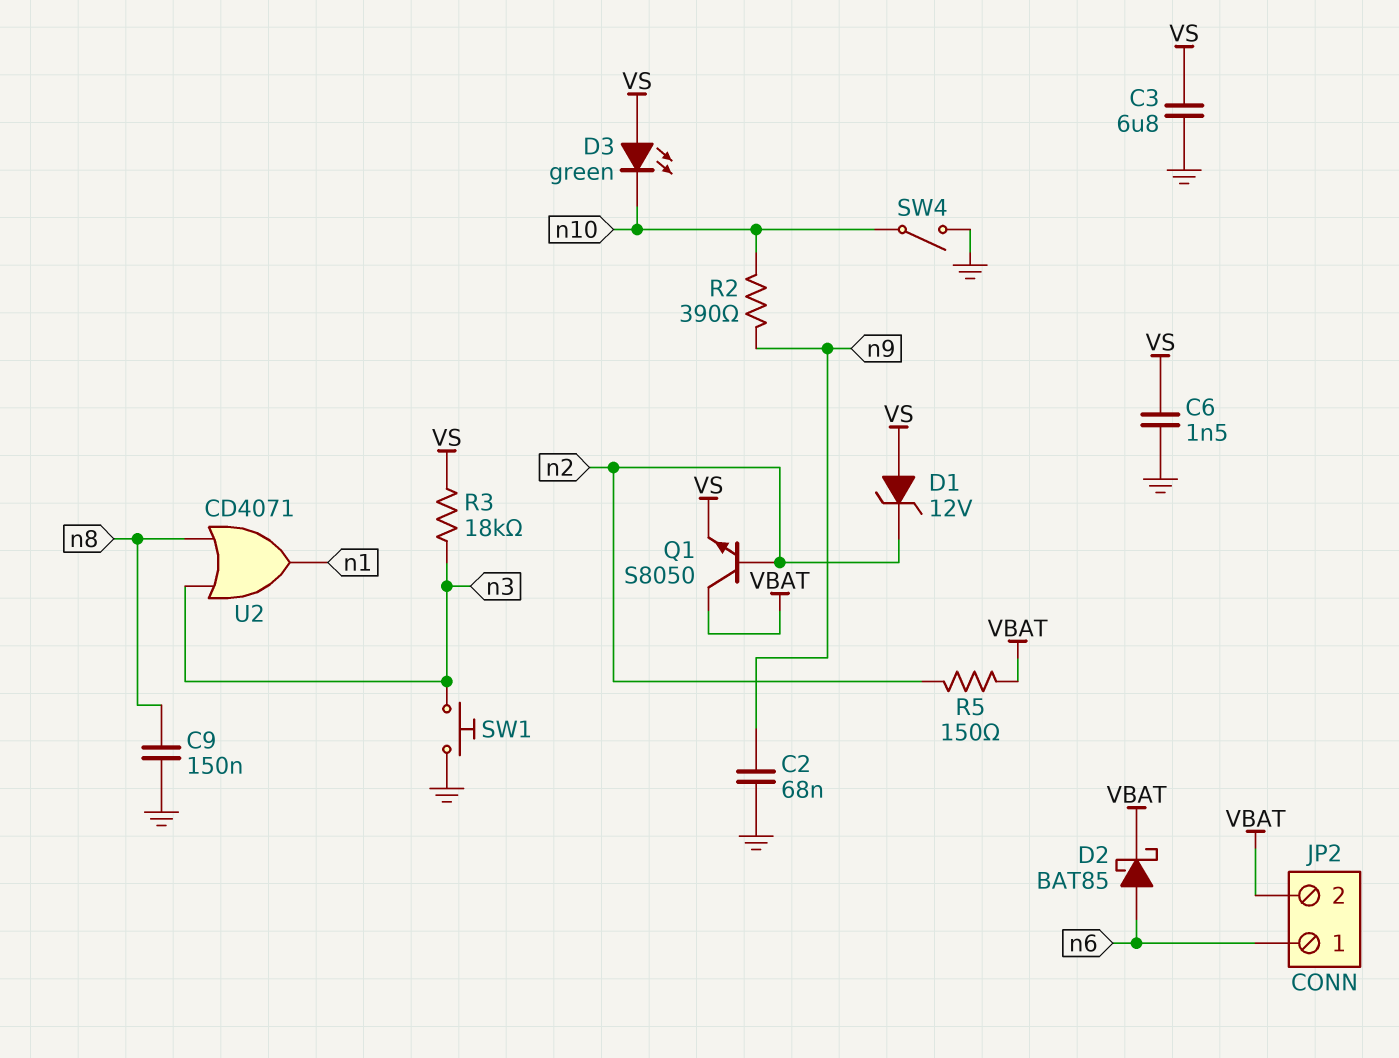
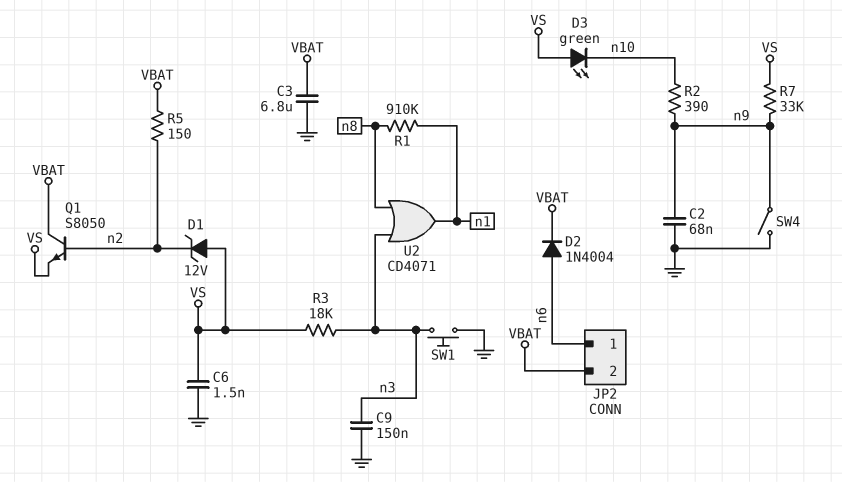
C3: 6.8uF (GND, VS) -> 6.8uF (GND, VBAT)
C9: 150nF (GND, n8) -> 150nF (GND, n3)
D2: schottky BAT85 (A n6, K VBAT) -> diode 1N4004 (A n6, K VBAT)
R1: none -> 910k (n1, n8)
R7: none -> 33k (VS, n9)
SW4: switch (GND, n10) -> switch (GND, n9)

